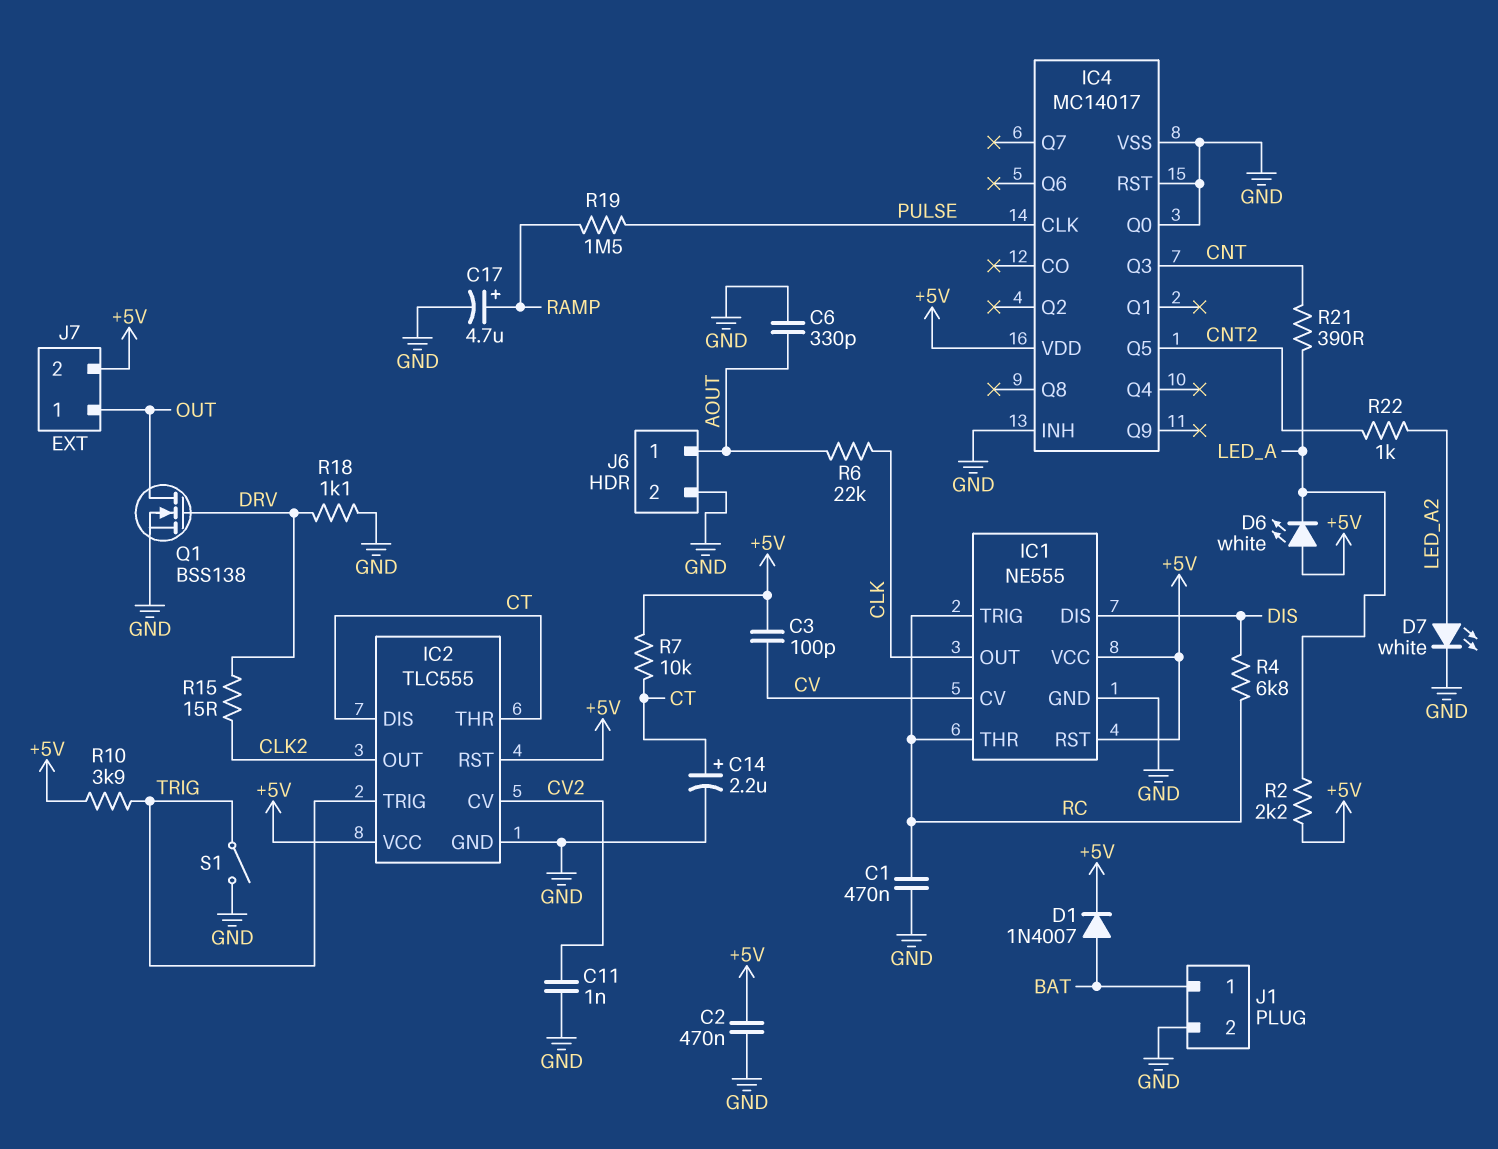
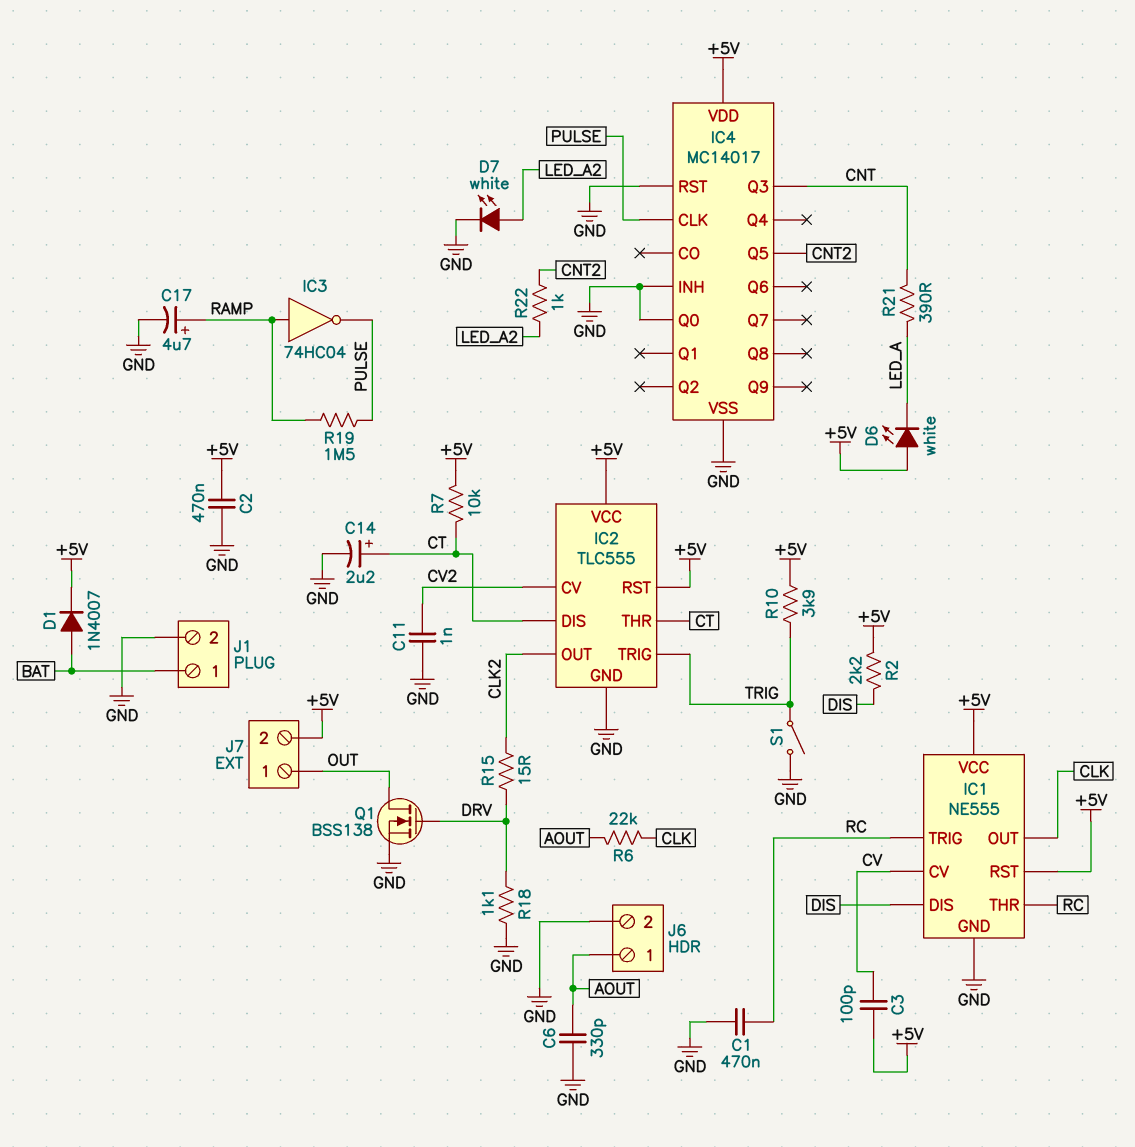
IC3: none -> NOT 74HC04 (in RAMP, out PULSE)
R2: 2.2k (+5V, LED_A) -> 2.2k (+5V, DIS)
R4: 6.8k (DIS, RC) -> none

